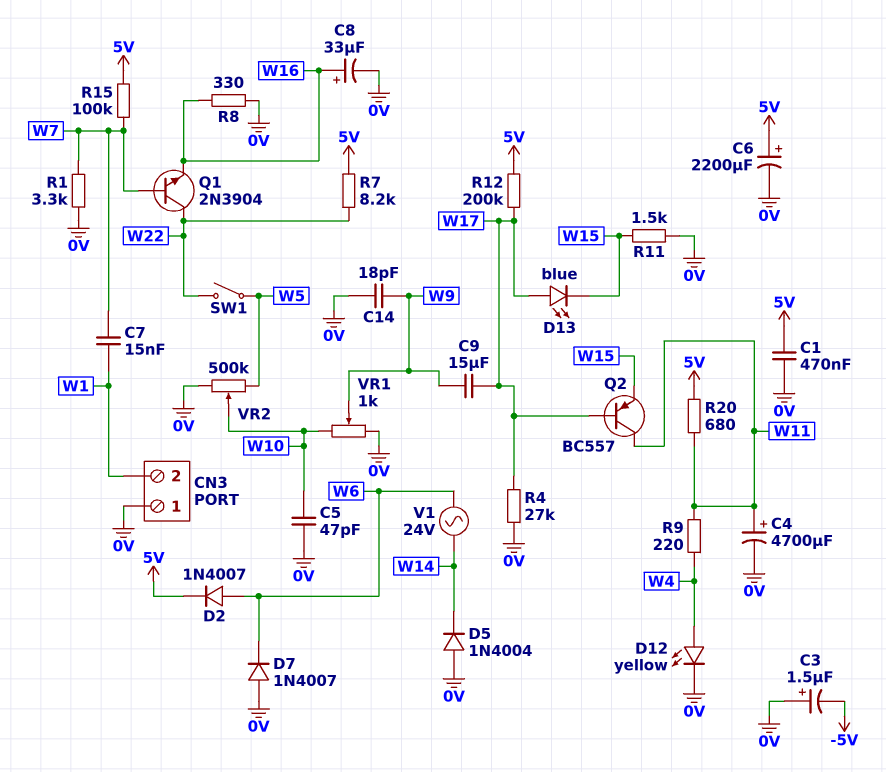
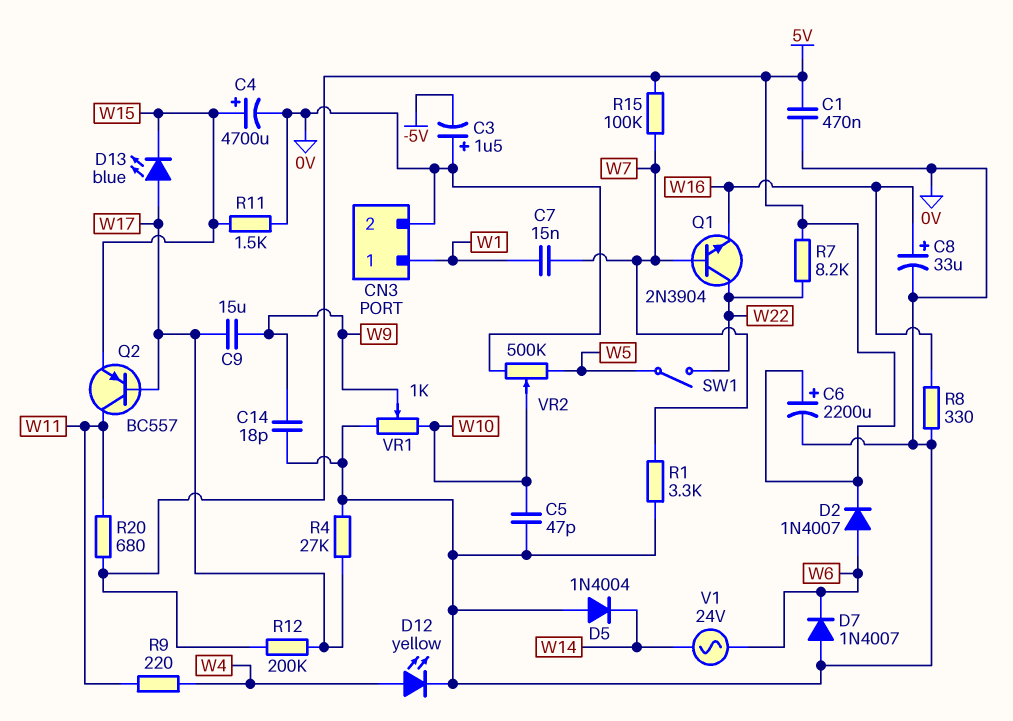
C4: 4700uF (plus W11, minus 0V) -> 4700uF (plus W15, minus 0V)
CN3 pin 1: 0V -> W1
CN3 pin 2: W1 -> 0V

